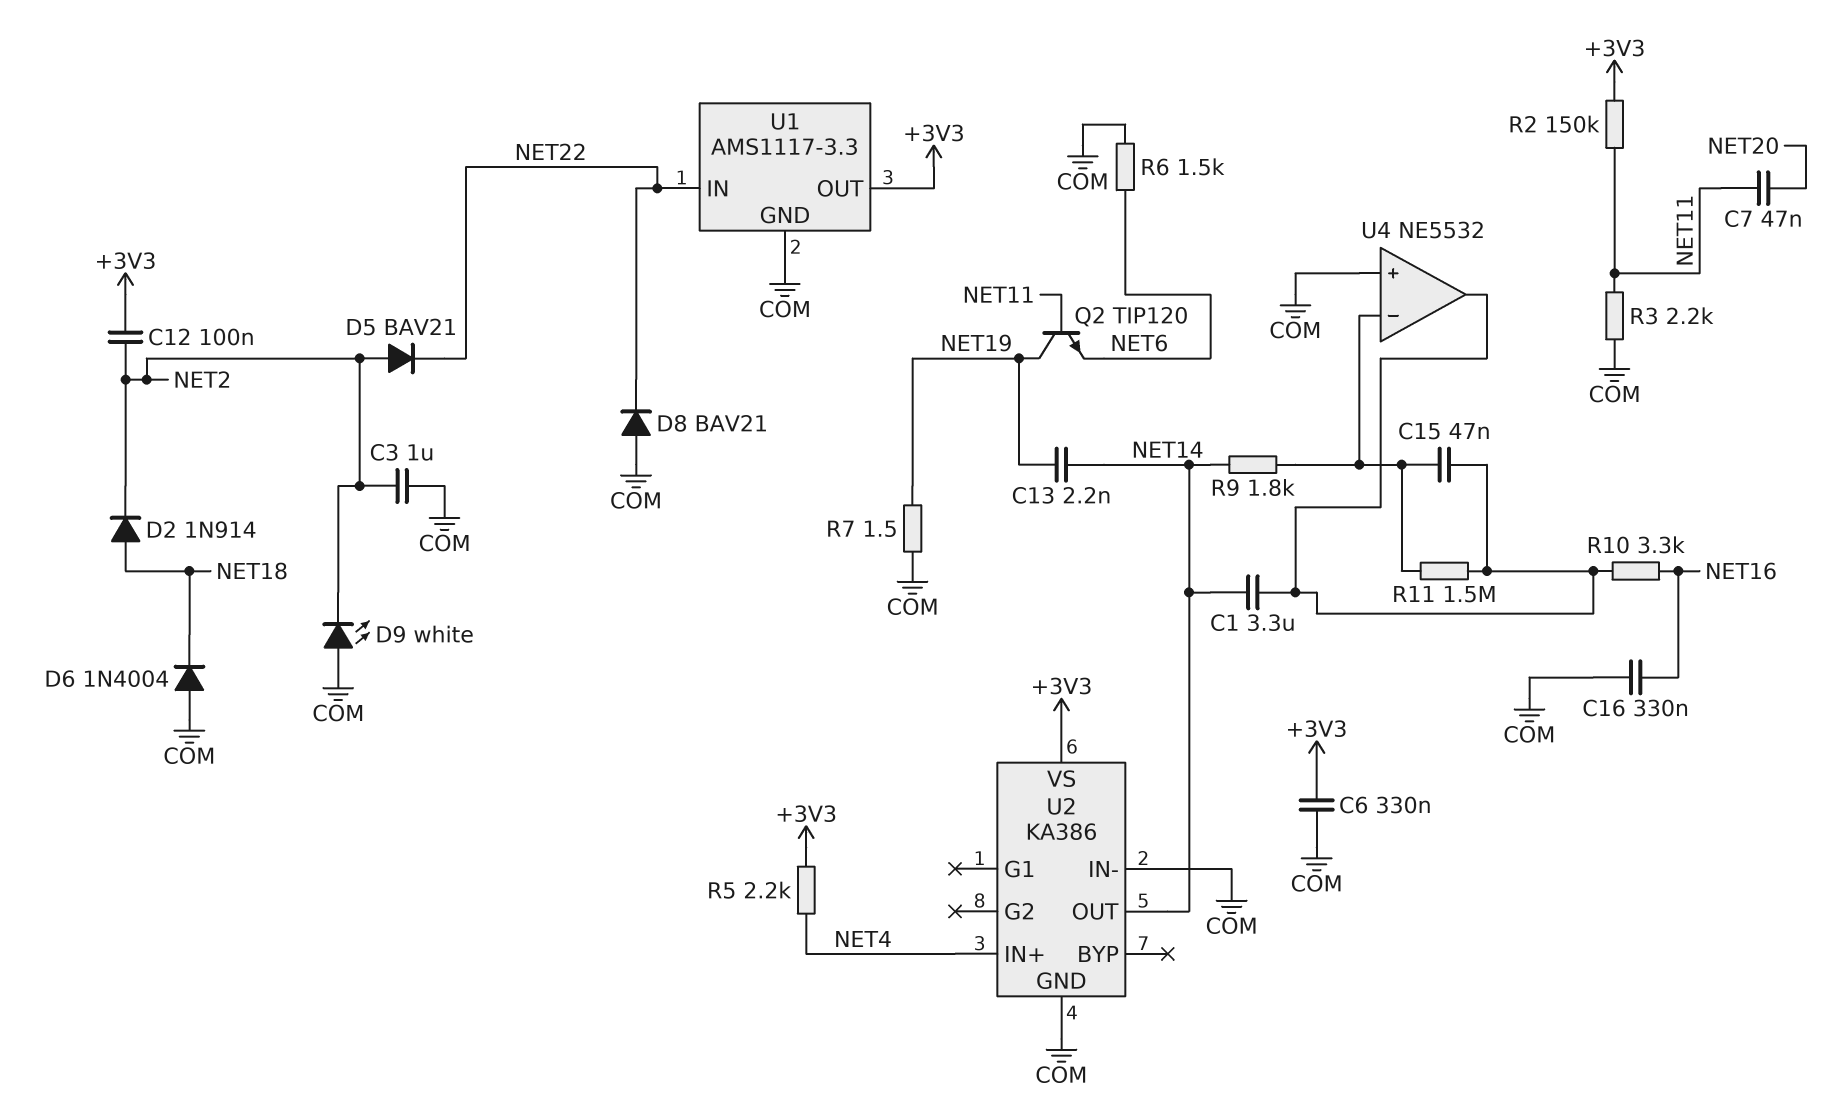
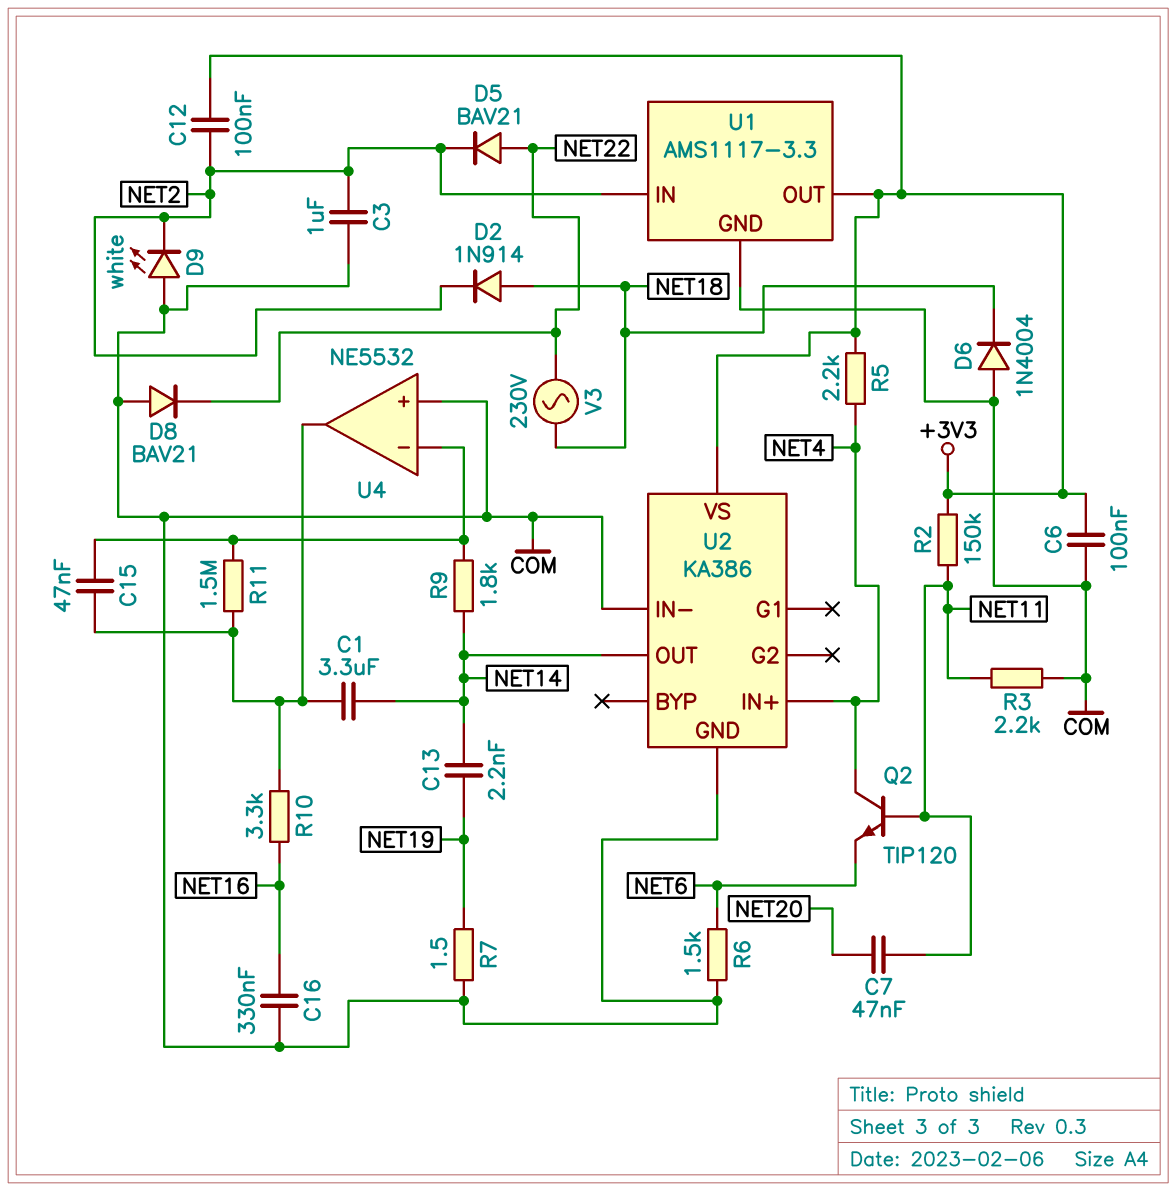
C6: 330nF (+3V3, COM) -> 100nF (+3V3, COM)
D5: diode BAV21 (A NET2, K NET22) -> diode BAV21 (A NET22, K NET2)
Q2: NPN TIP120 (B NET11, C NET19, E NET6) -> NPN TIP120 (B NET11, C NET4, E NET6)
U1 pin IN: NET22 -> NET2
V3: none -> AC 230V (NET18, NET22)

